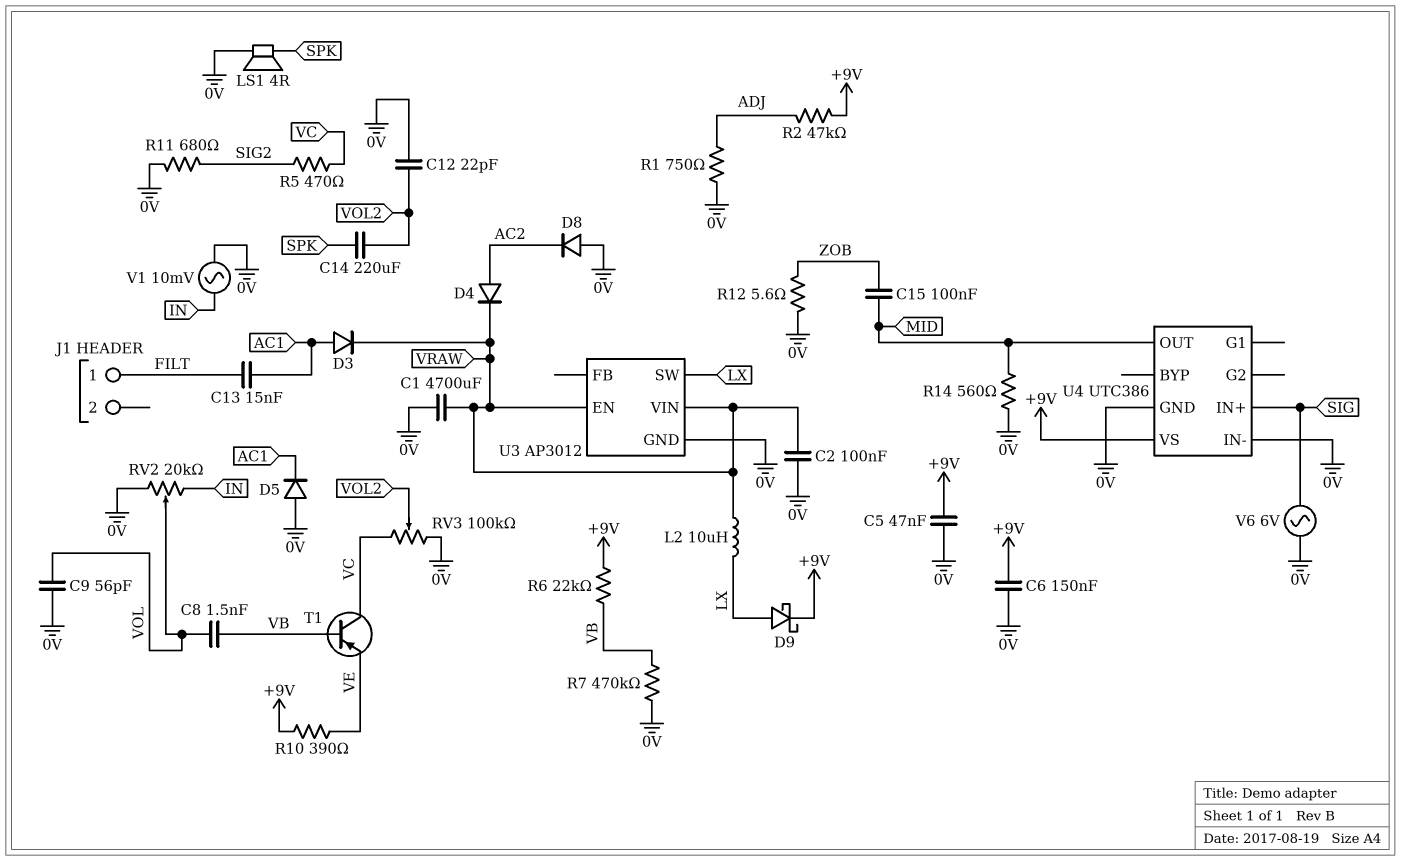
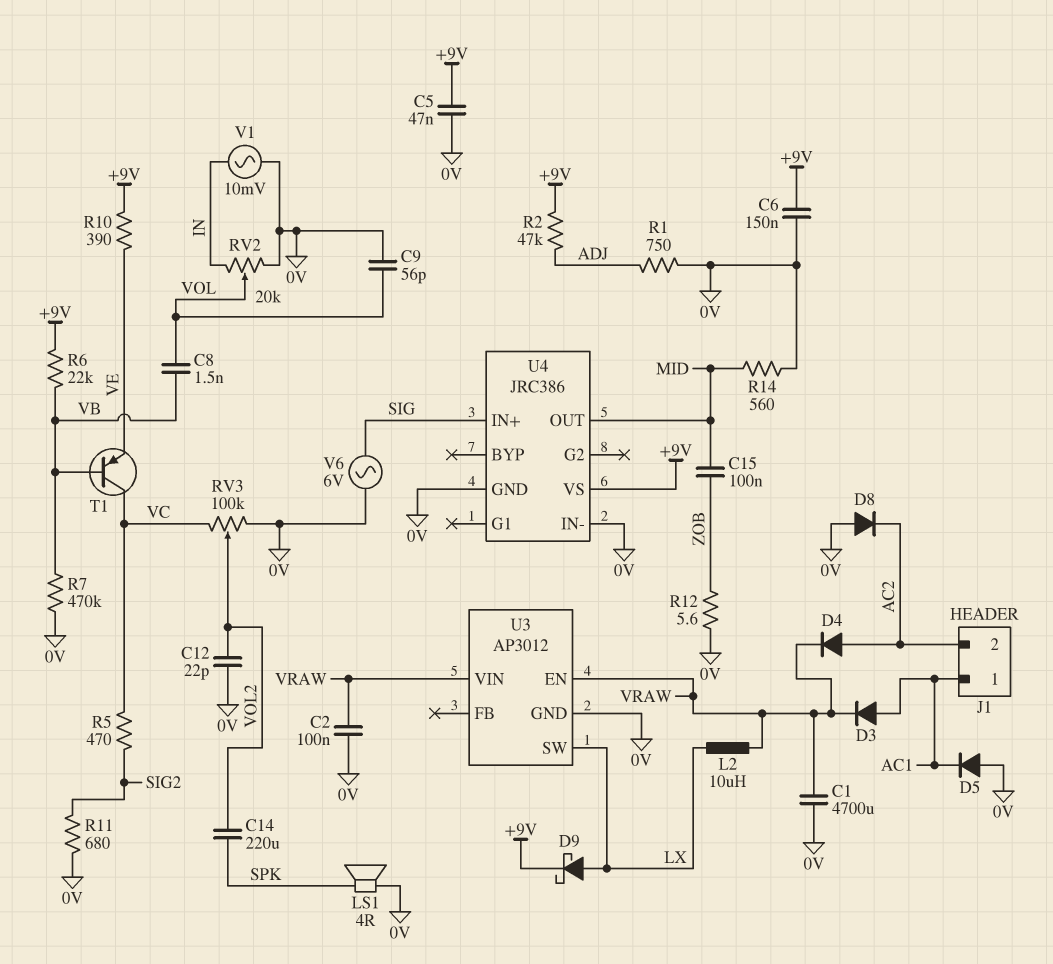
C13: 15nF (AC1, FILT) -> none
J1 pin 1: FILT -> AC1
J1 pin 2: none -> AC2
U4: UTC386 -> JRC386

